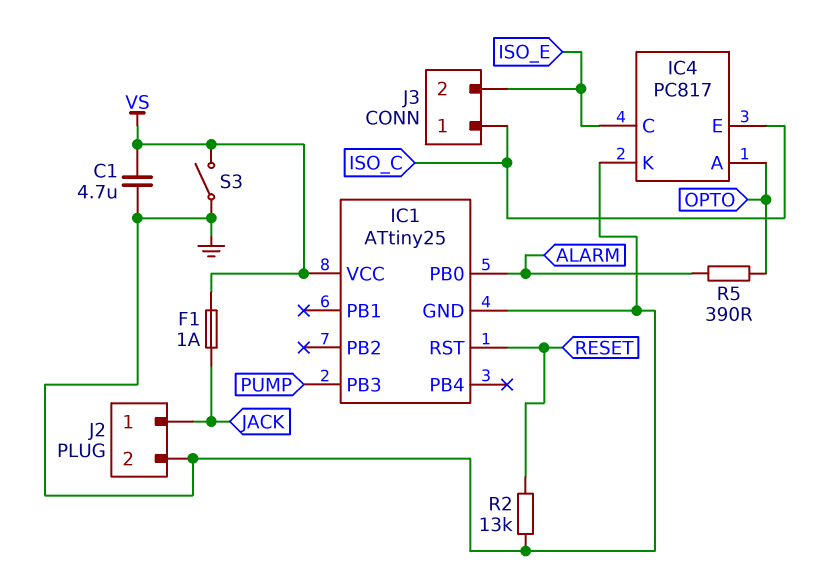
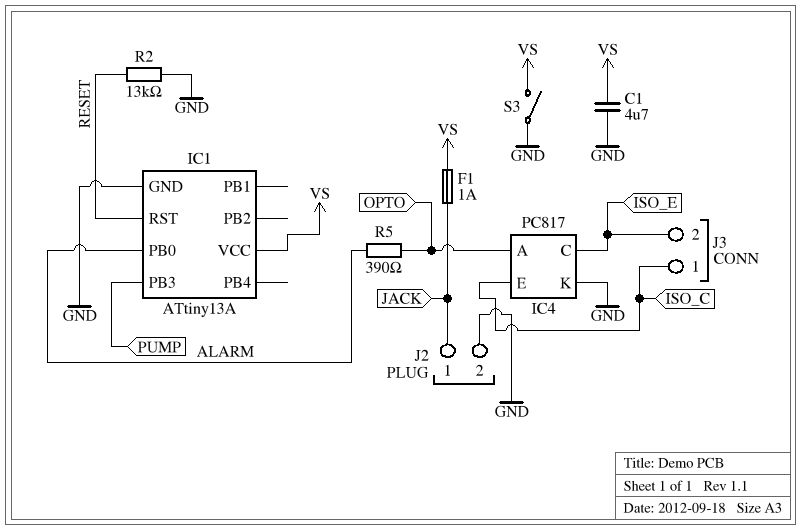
IC1: ATtiny25 -> ATtiny13A

